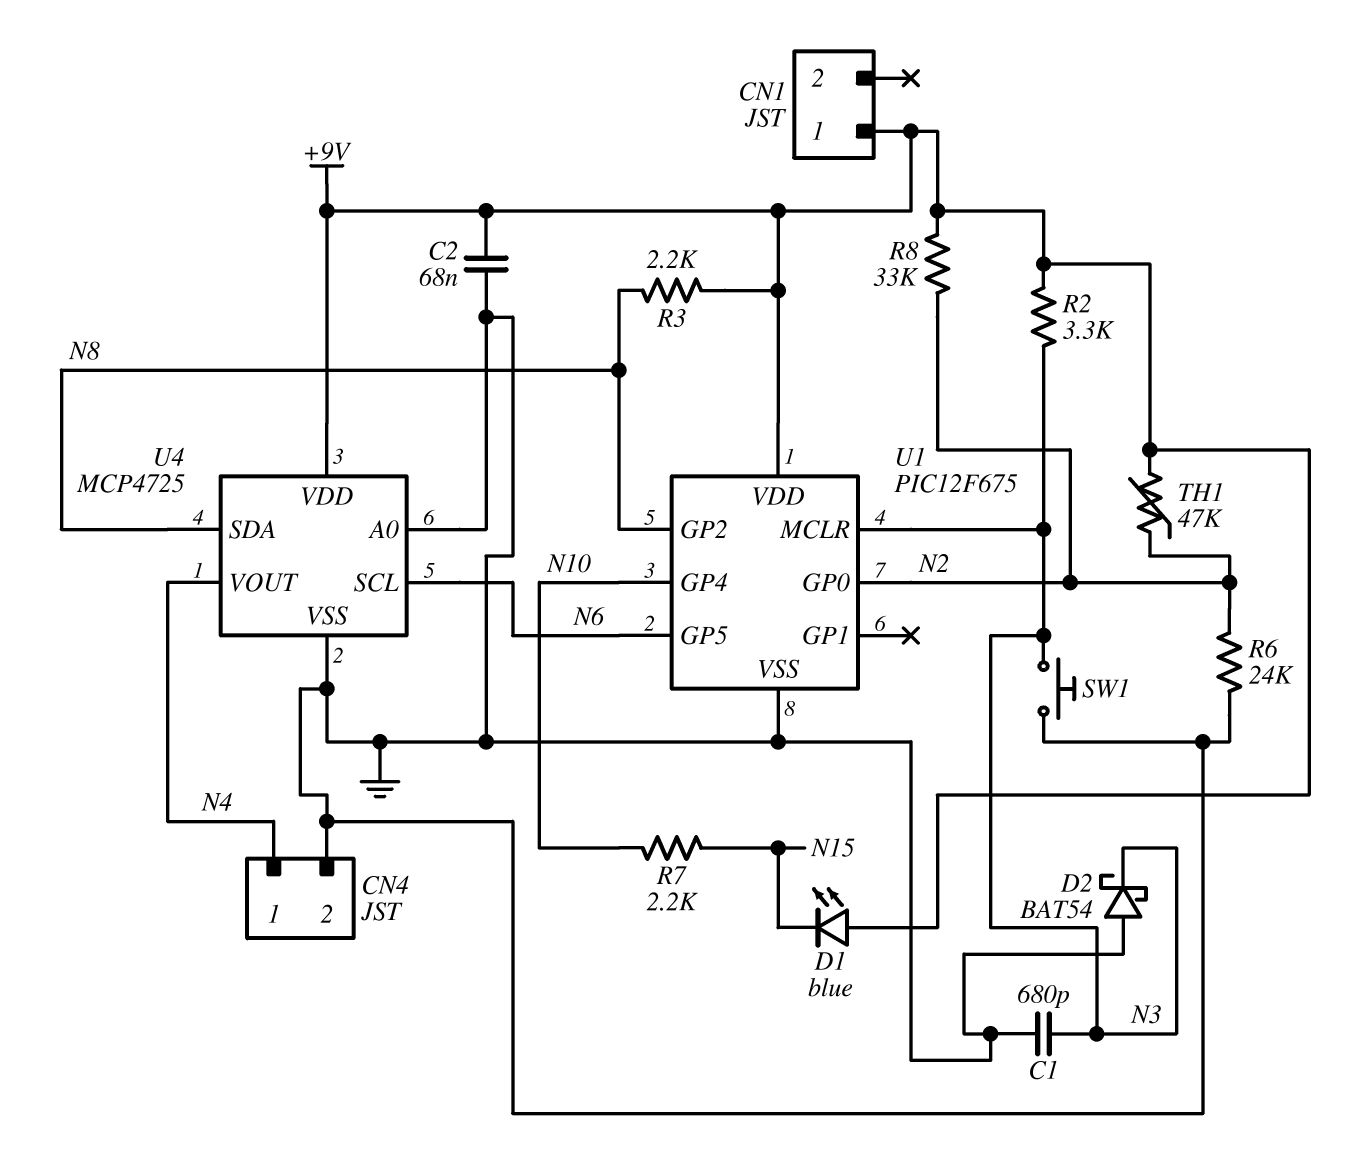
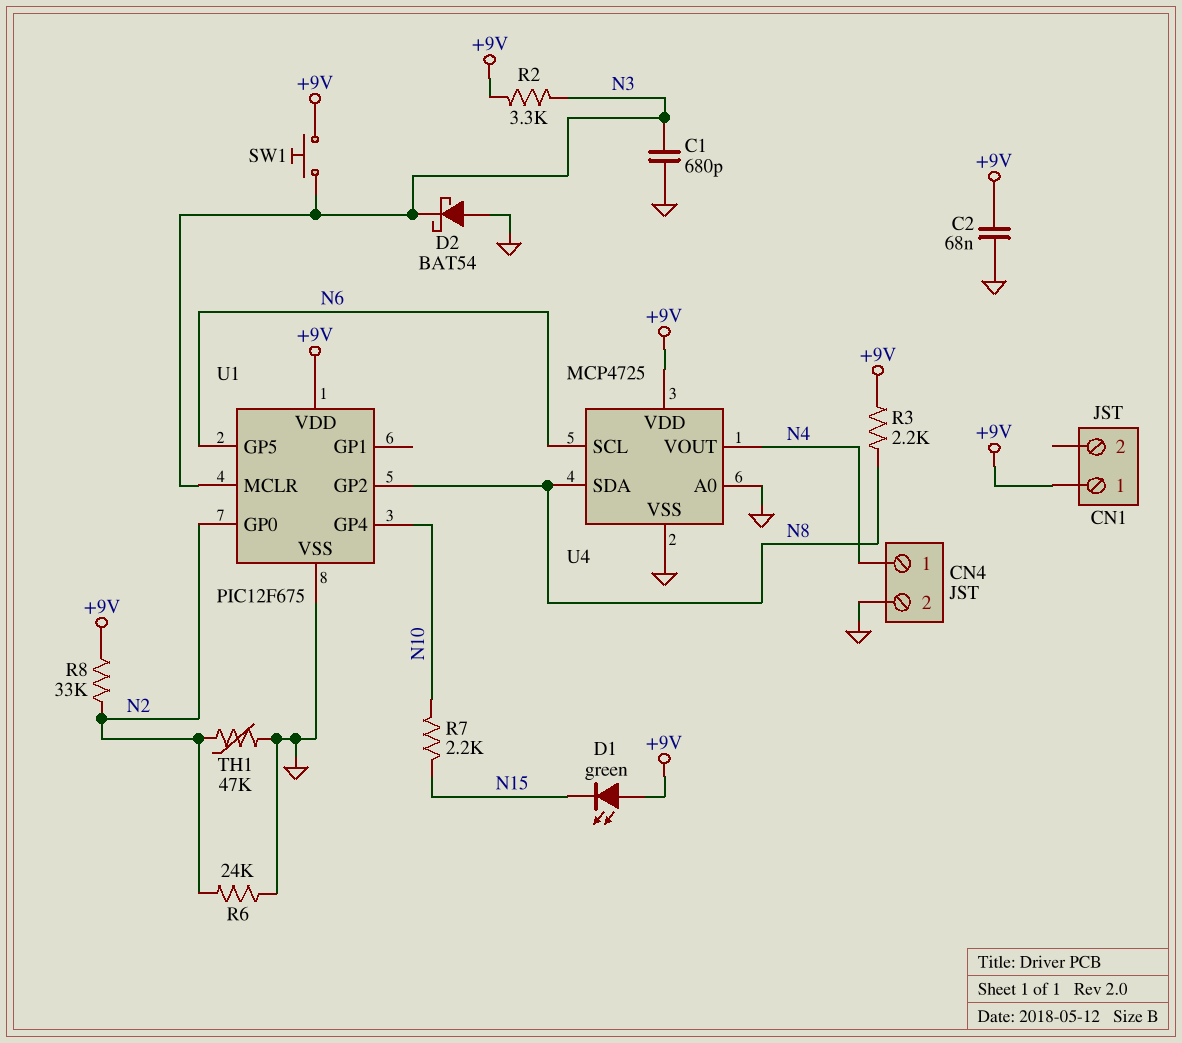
D1: LED blue (A +9V, K N15) -> LED green (A +9V, K N15)
SW1: button (GND, N3) -> button (+9V, N3)
TH1: 47k (+9V, N2) -> 47k (GND, N2)

